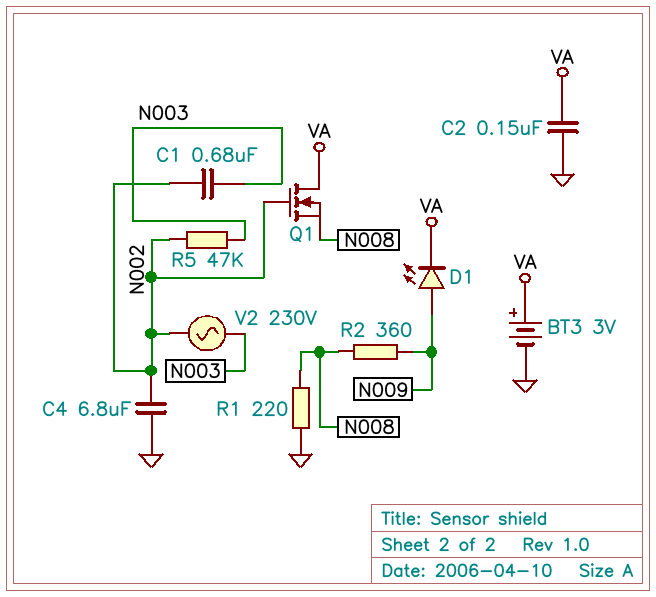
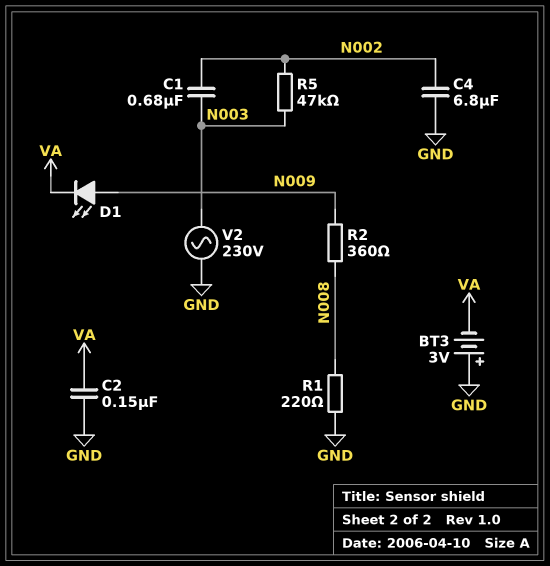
BT3: 3V (plus VA, minus GND) -> 3V (plus GND, minus VA)
Q1: NMOS (G N002, D VA, S N008) -> none
V2: AC 230V (N002, N003) -> AC 230V (GND, N003)

